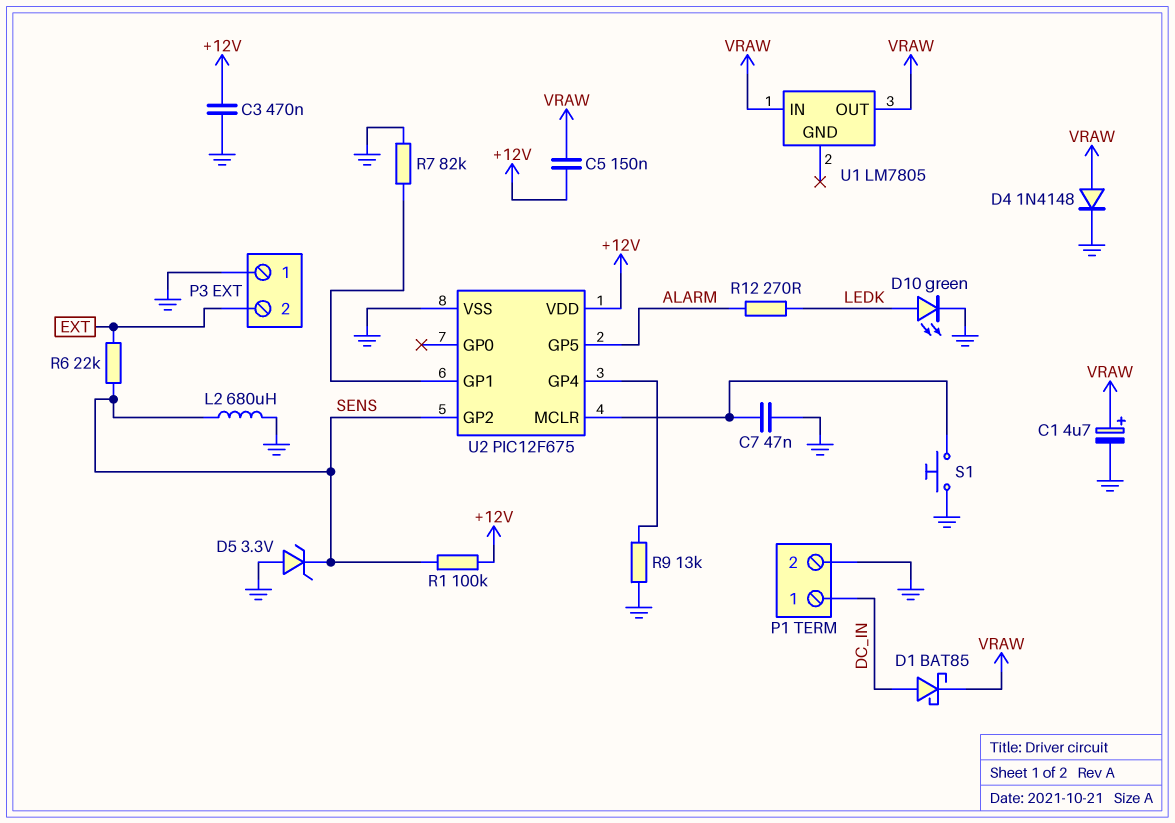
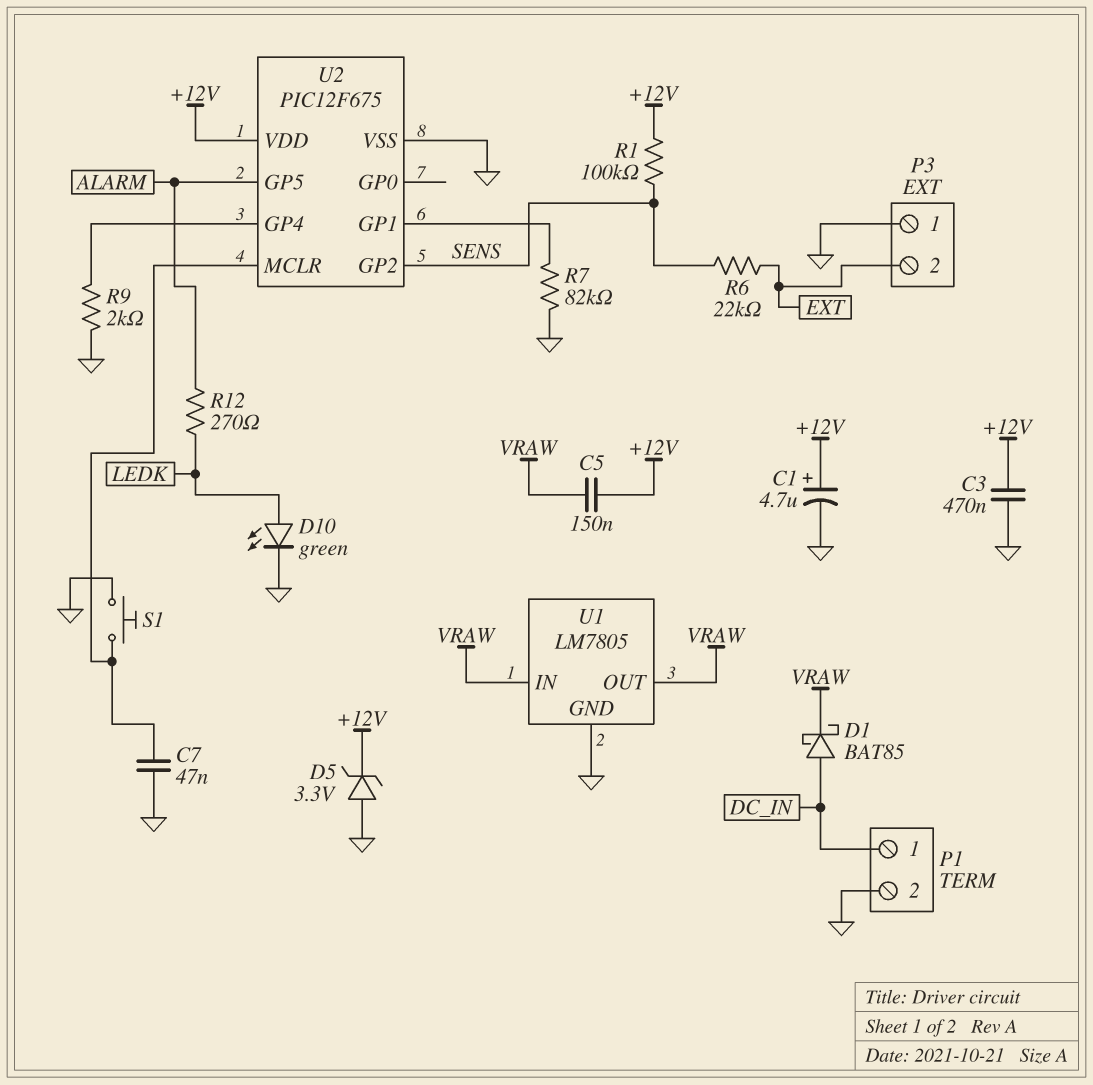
C1: 4.7uF (plus VRAW, minus GND) -> 4.7uF (plus +12V, minus GND)
D4: diode 1N4148 (A VRAW, K GND) -> none
D5: zener 3.3V (A GND, K SENS) -> zener 3.3V (A GND, K +12V)
L2: 680uH (GND, SENS) -> none
R9: 13k (GND, U2/GP4) -> 2k (GND, U2/GP4)
U1 pin GND: none -> GND

